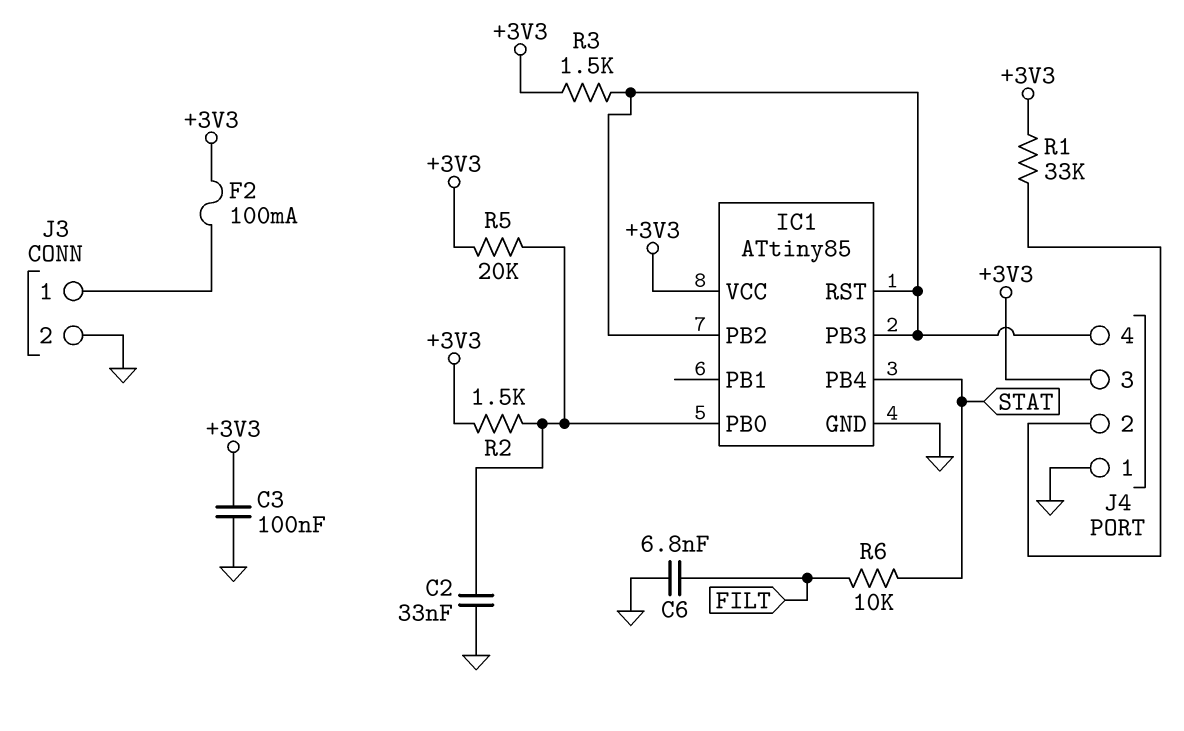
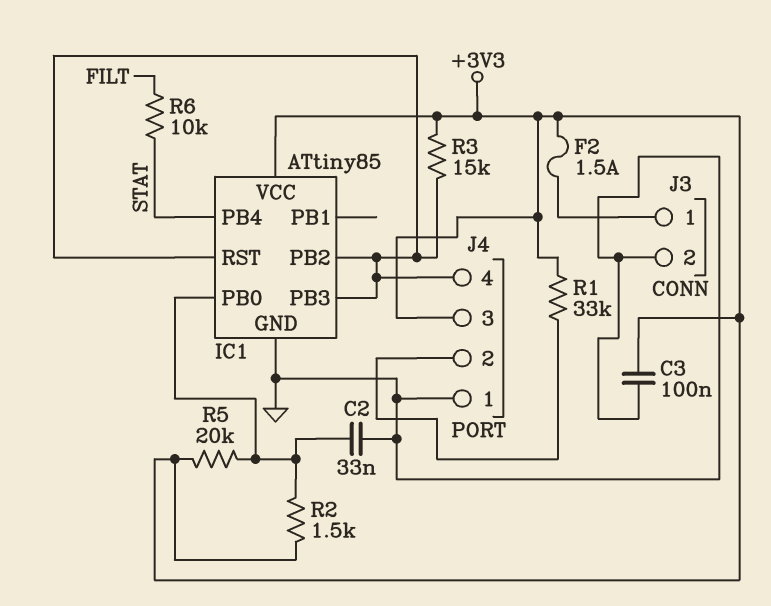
C6: 6.8nF (FILT, GND) -> none
F2: 100mA (+3V3, J3/1) -> 1.5A (+3V3, J3/1)
R3: 1.5k (+3V3, IC1/PB2) -> 15k (+3V3, IC1/PB2)

